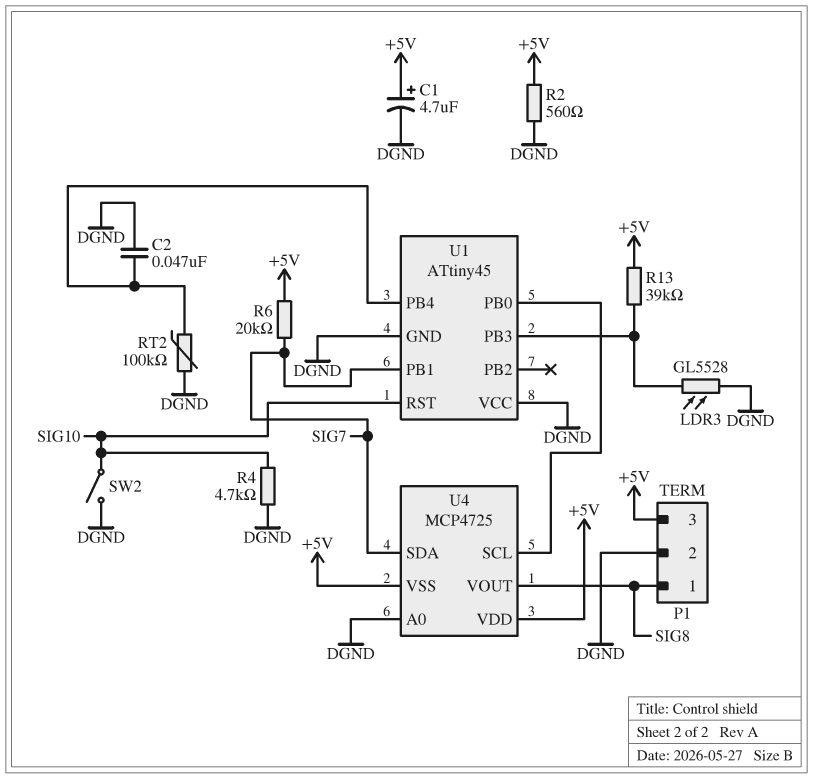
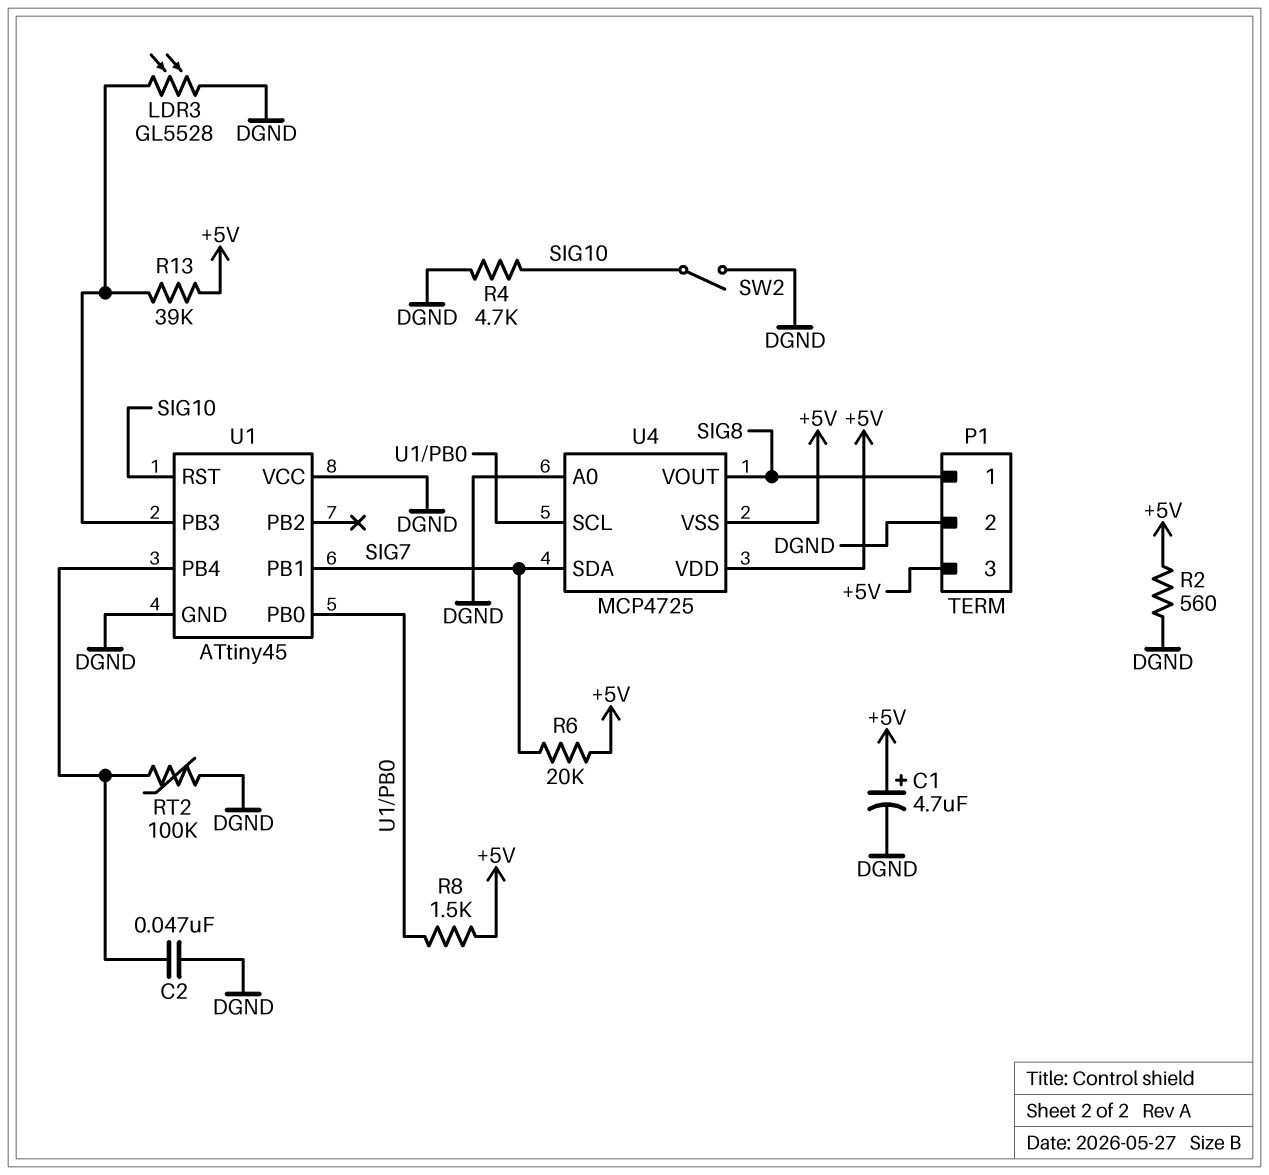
R8: none -> 1.5k (+5V, U1/PB0)

